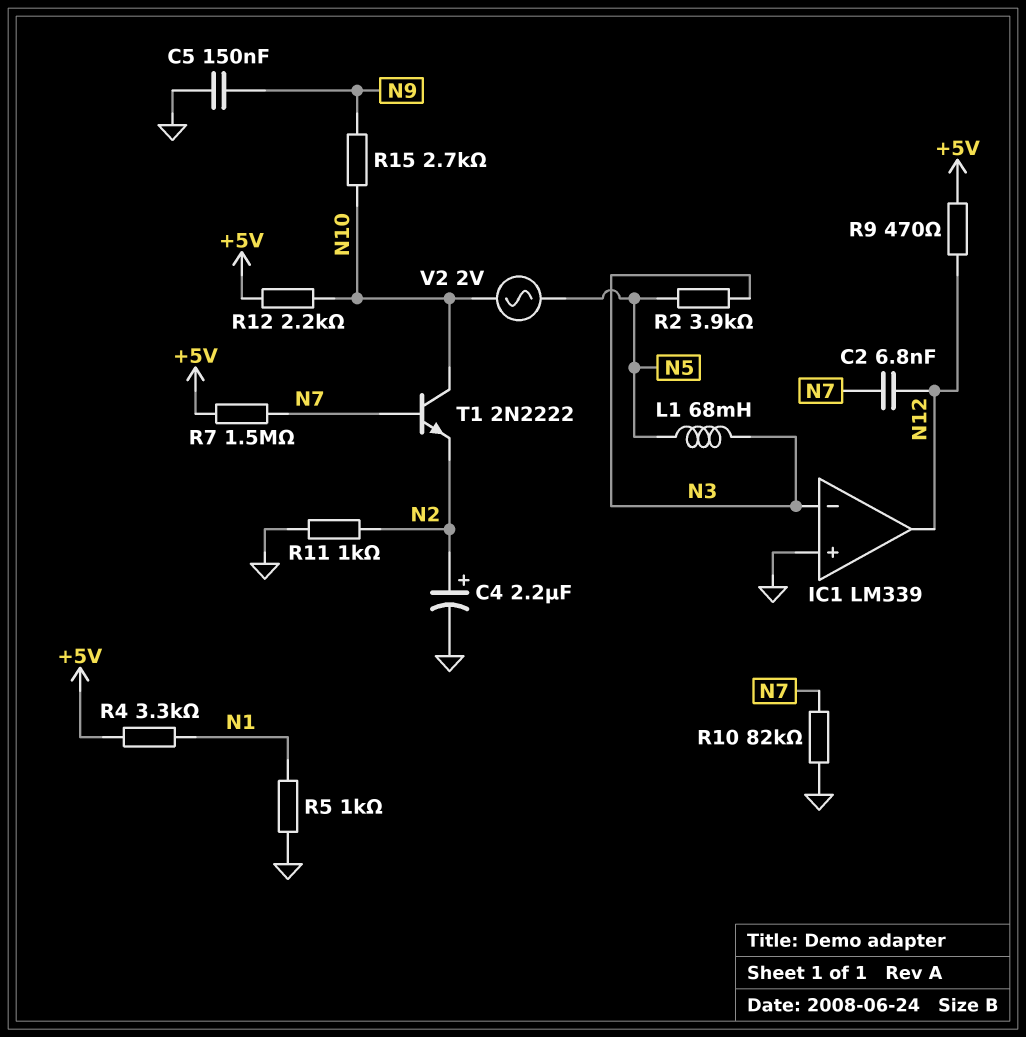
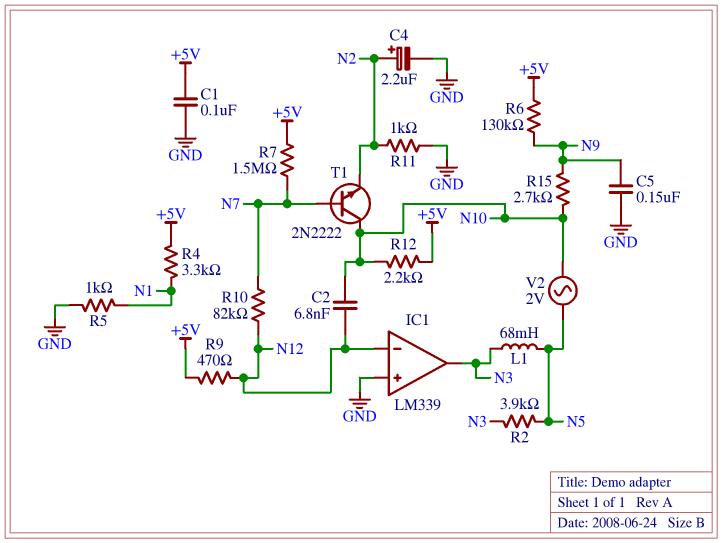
C1: none -> 100nF (+5V, GND)
C2: 6.8nF (N7, N12) -> 6.8nF (N10, N12)
IC1 pin in-: N3 -> N12
IC1 pin out: N12 -> N3
R6: none -> 130k (+5V, N9)
R10: 82k (GND, N7) -> 82k (N7, N12)

